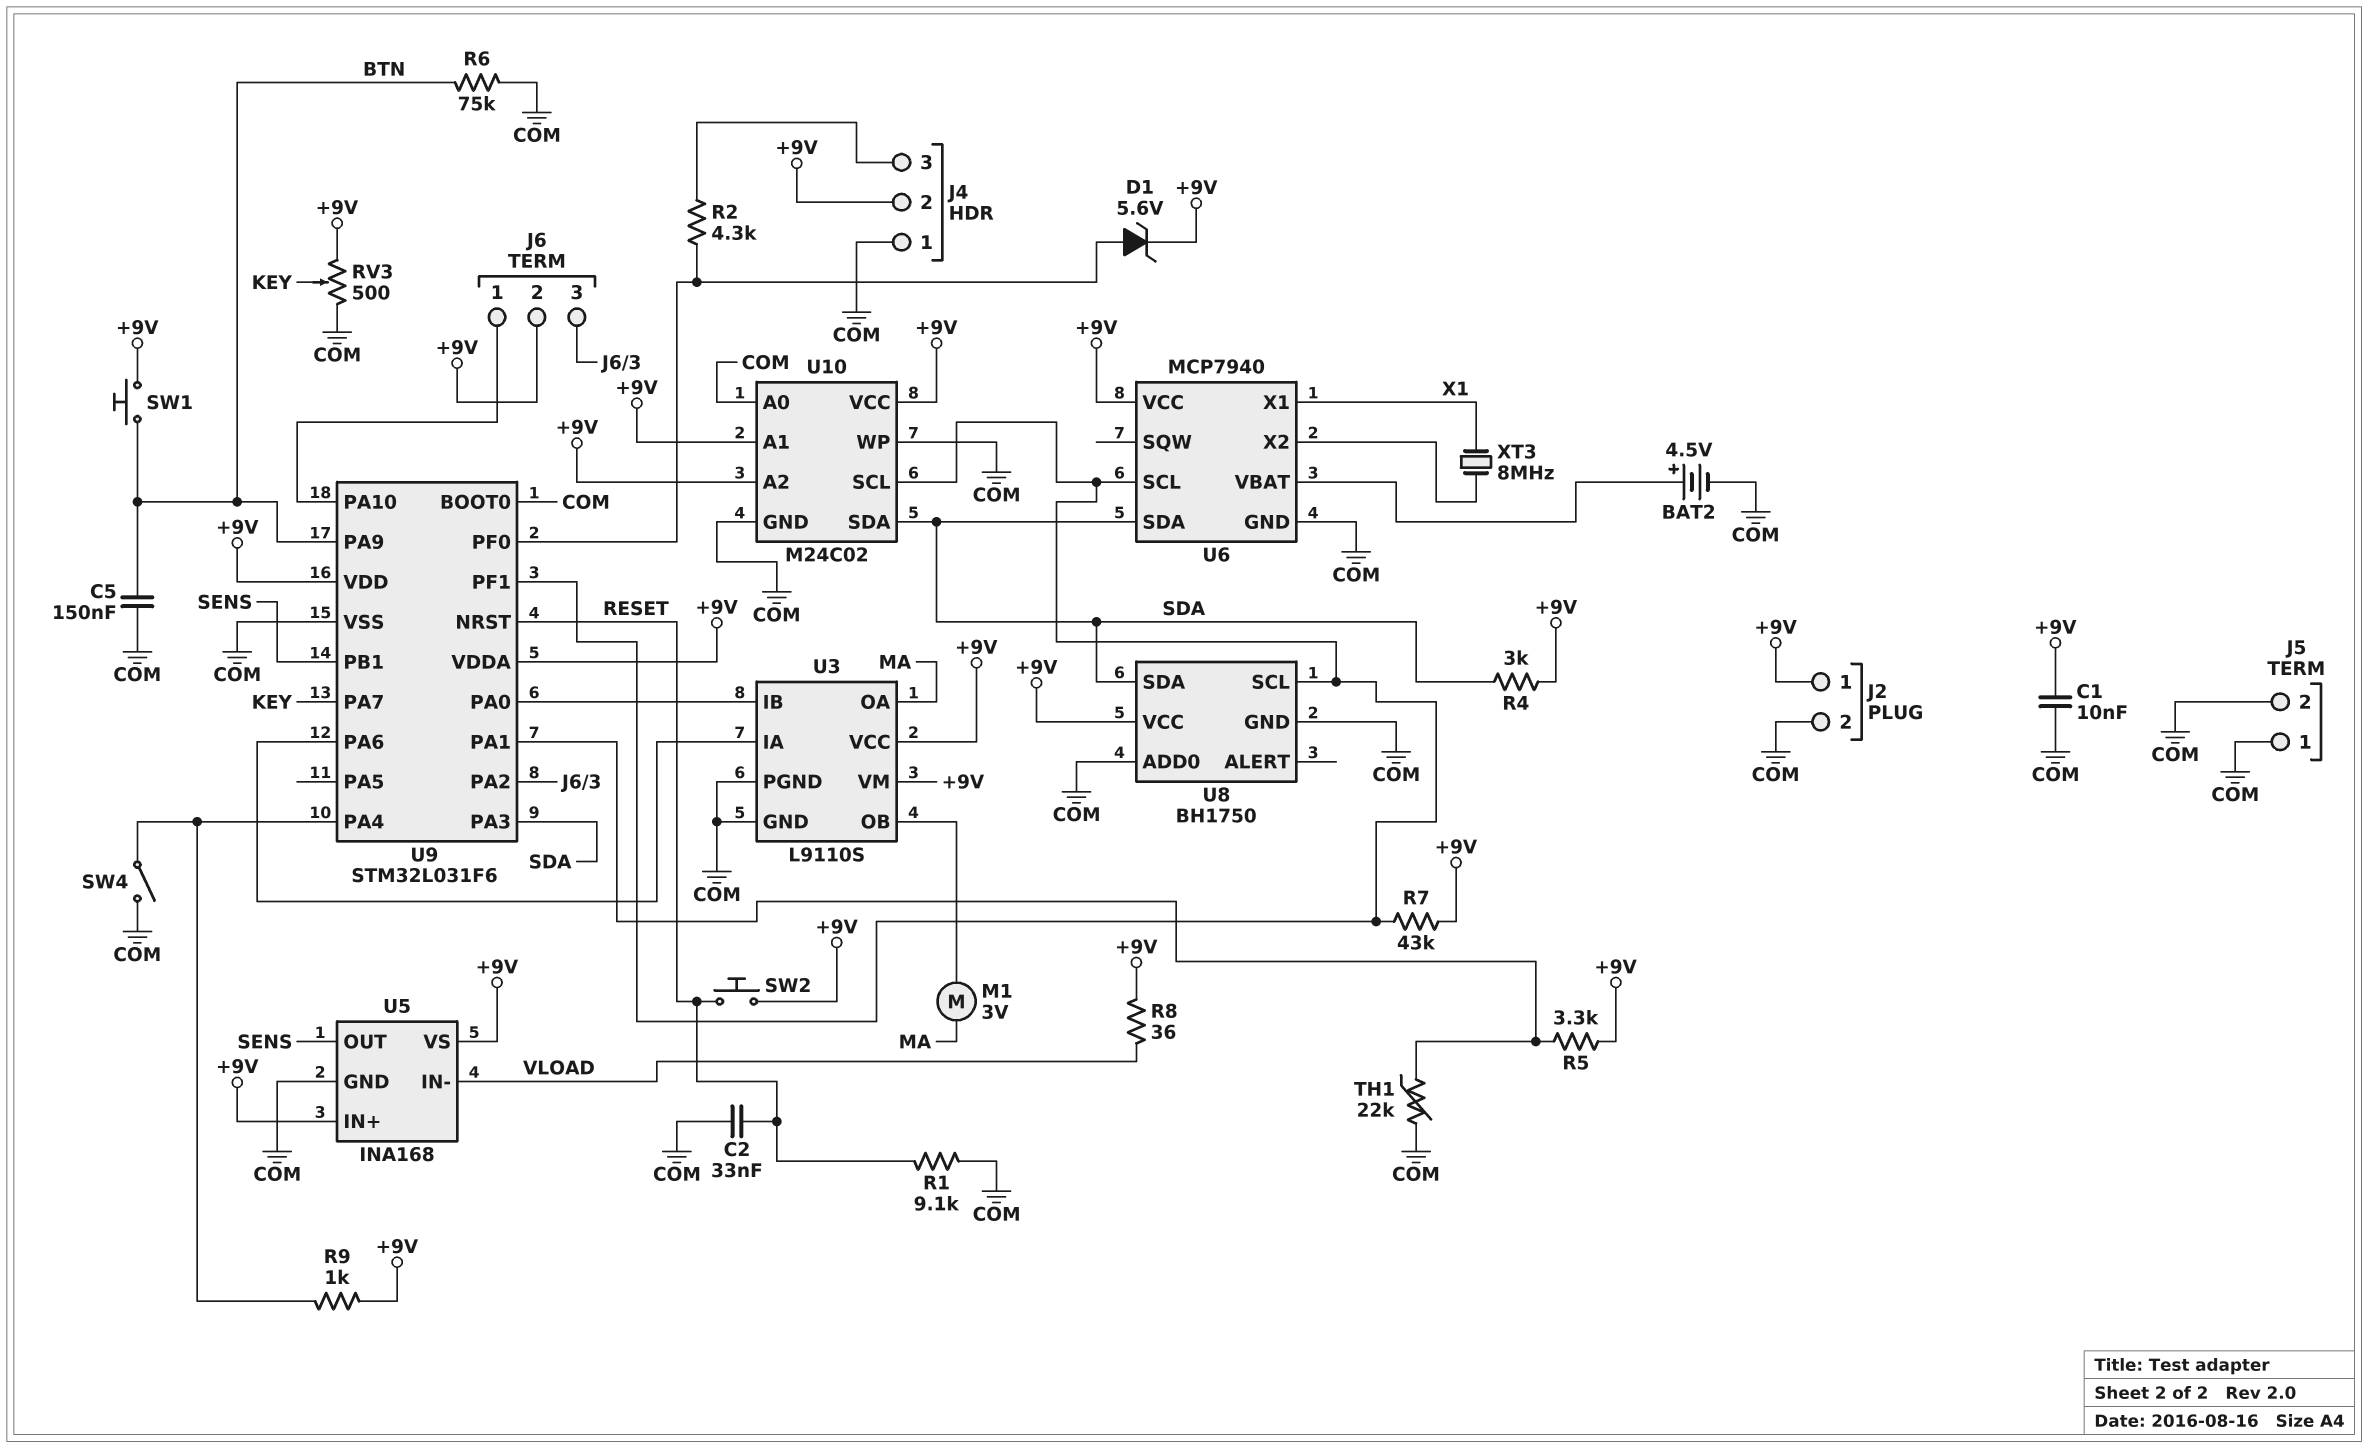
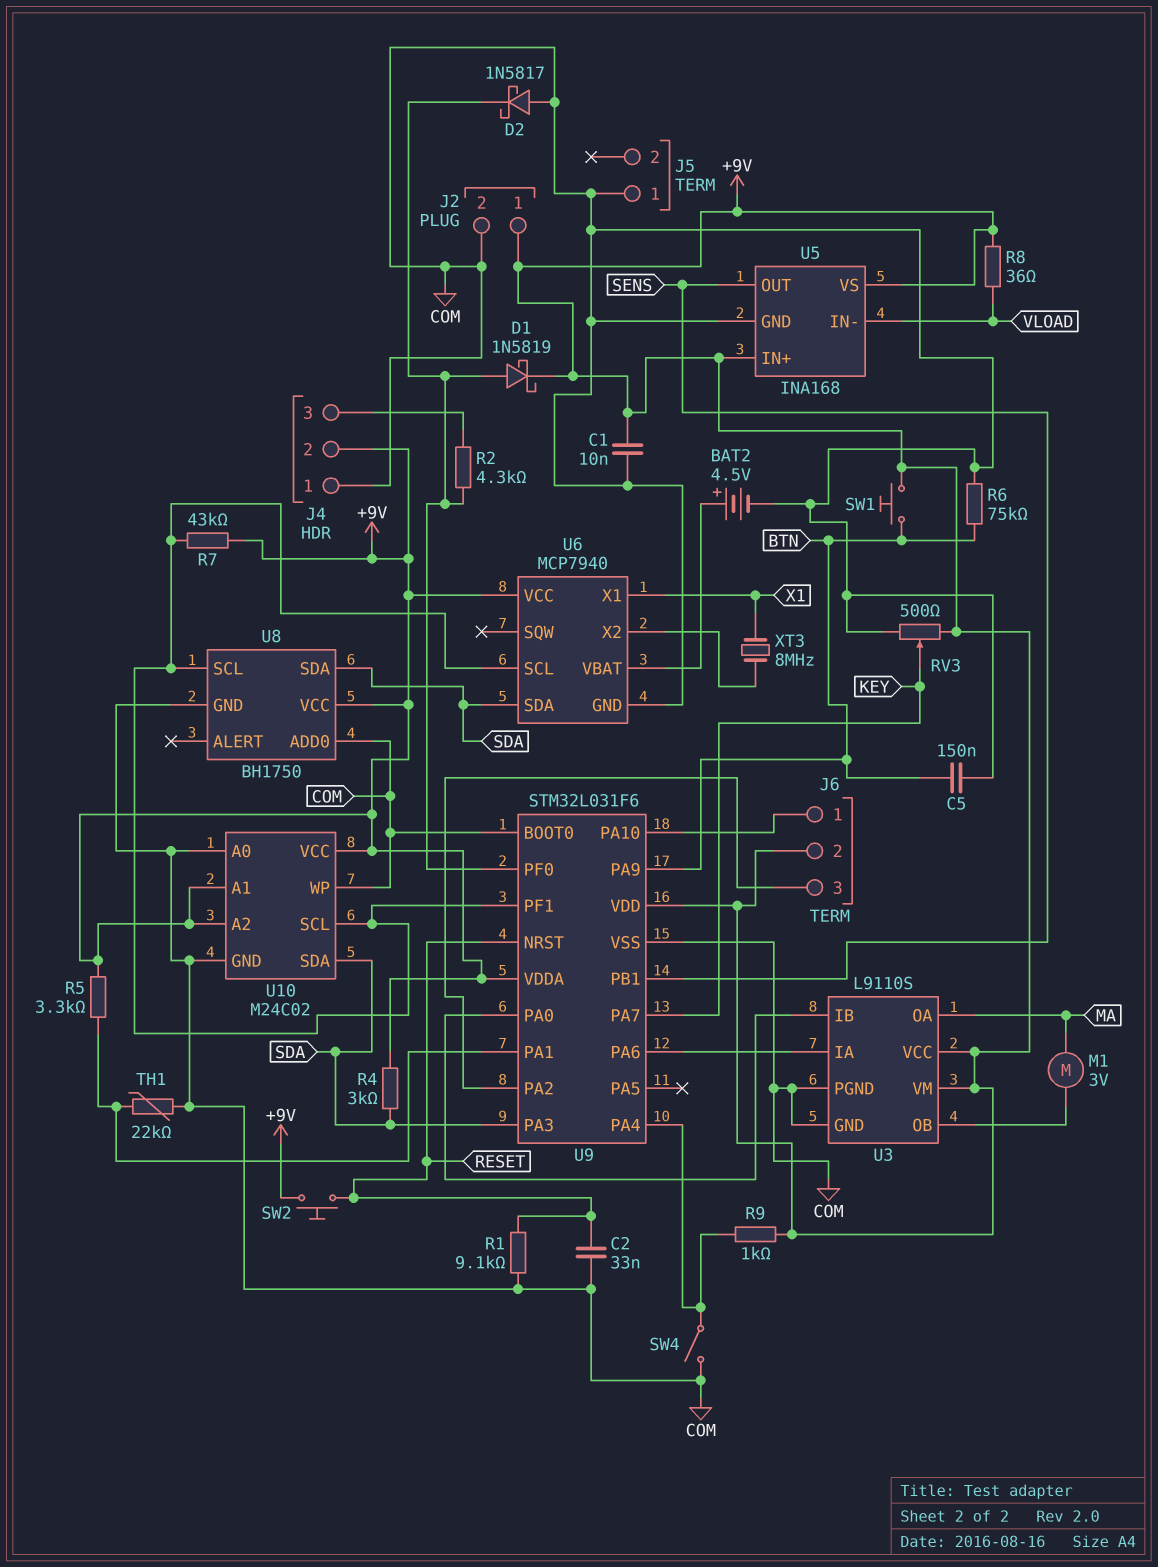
D1: zener 5.6V (A U9/PF0, K +9V) -> schottky 1N5819 (A U9/PF0, K +9V)
D2: none -> schottky 1N5817 (A COM, K U9/PF0)
J5 pin 2: COM -> none

